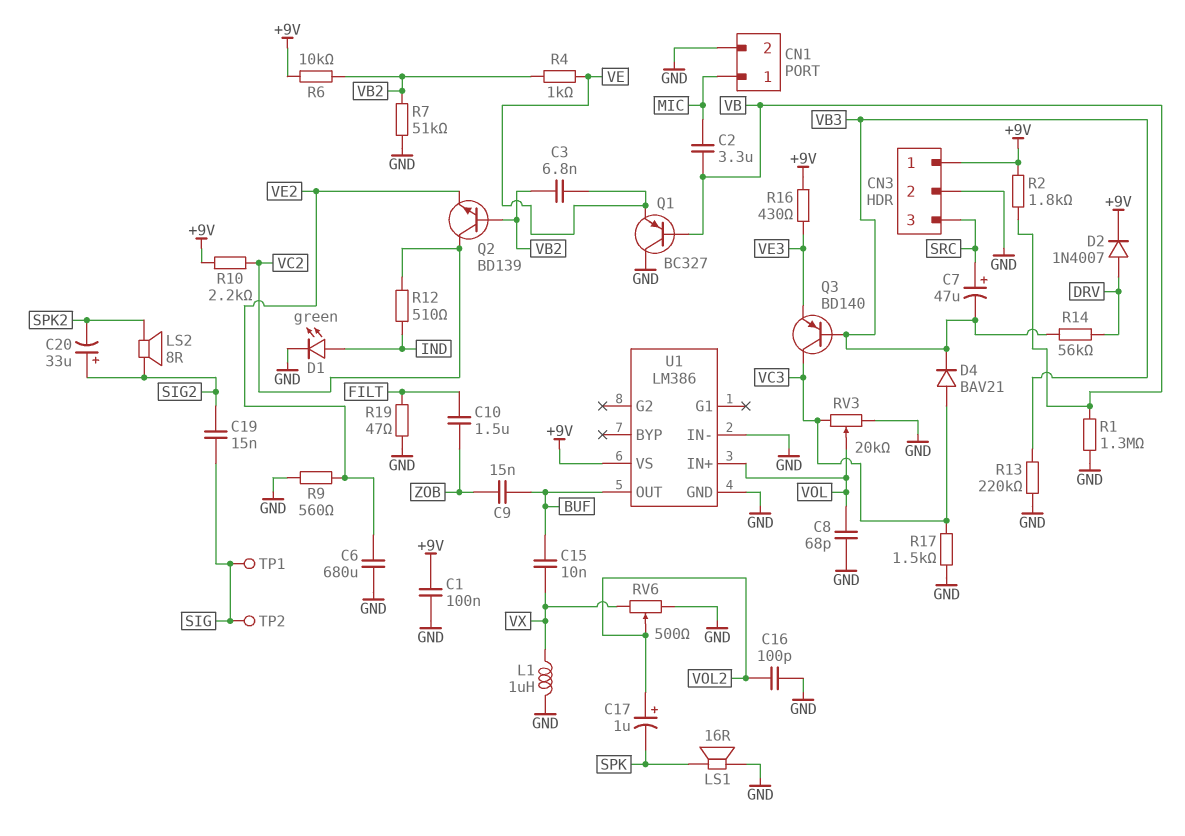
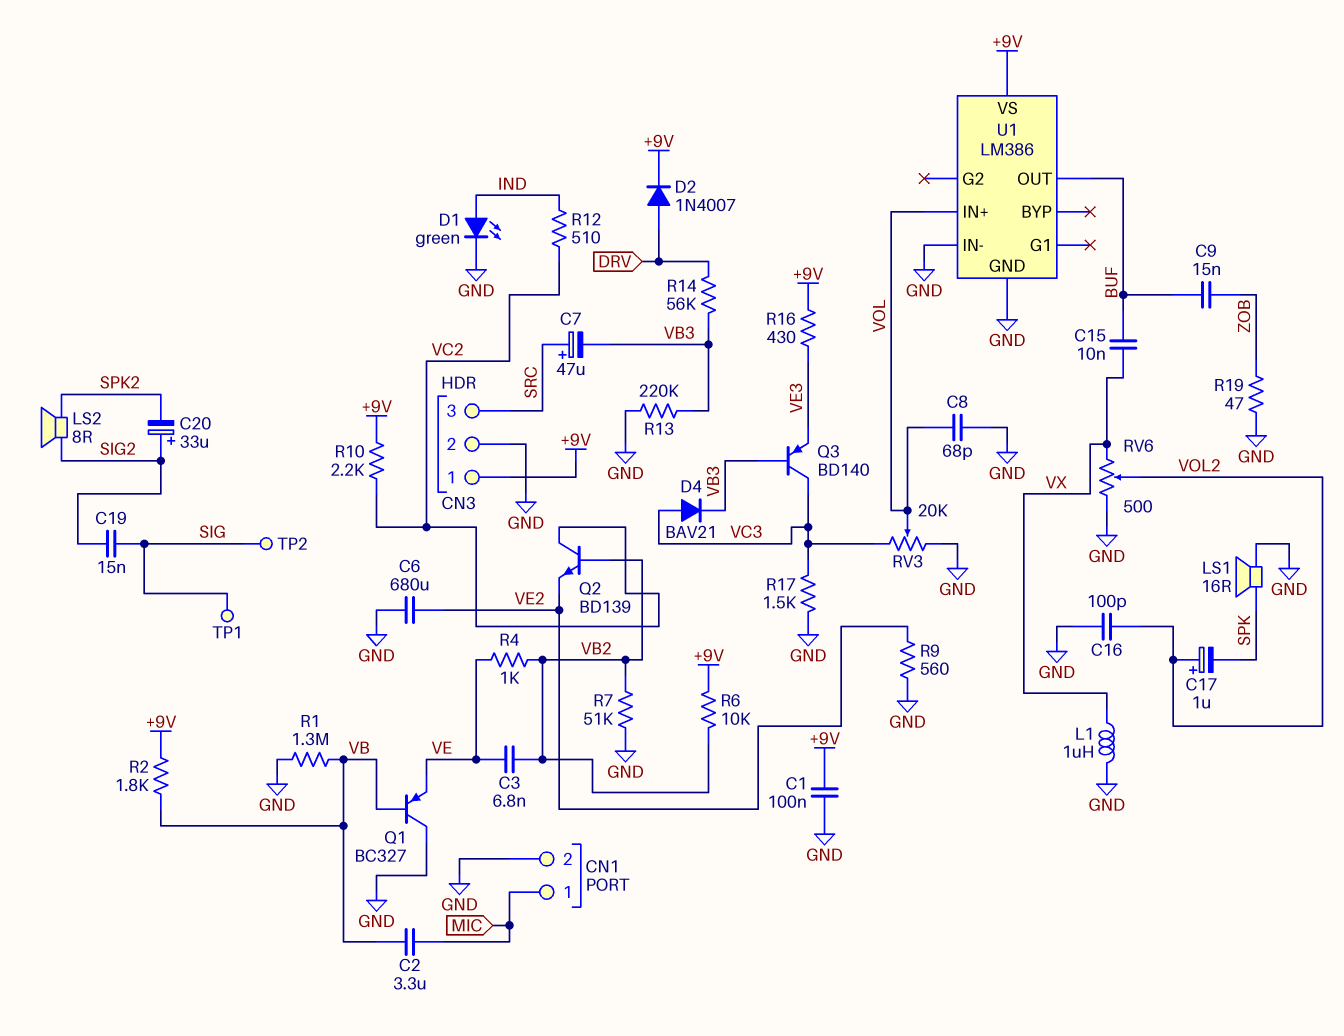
C10: 1.5uF (FILT, ZOB) -> none
R19: 47 (FILT, GND) -> 47 (GND, ZOB)

